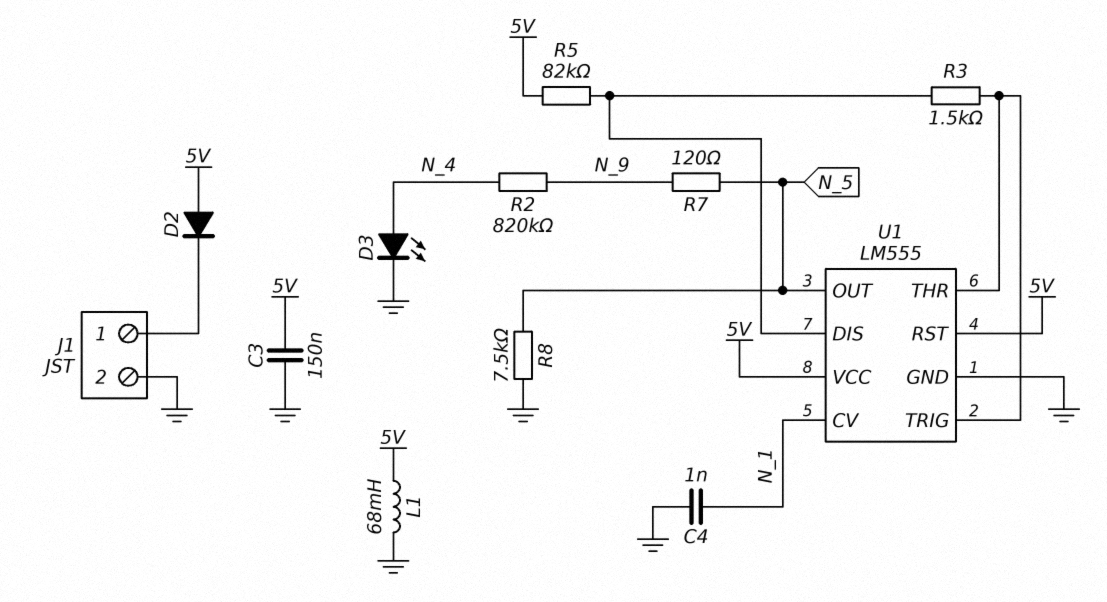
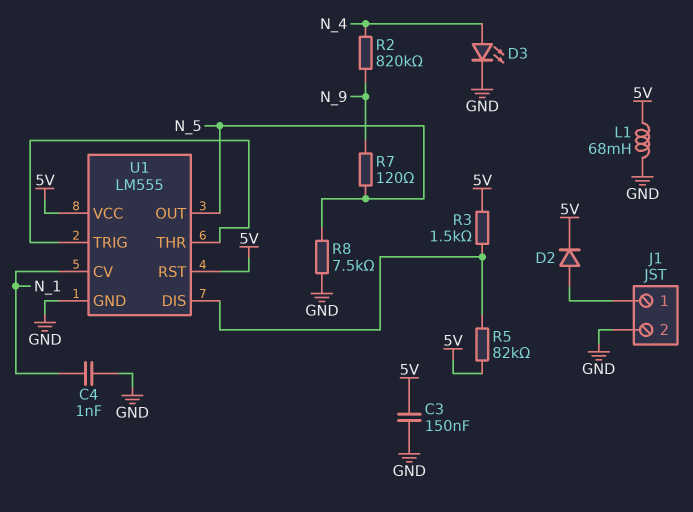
D2: diode (A 5V, K J1/1) -> diode (A J1/1, K 5V)
R3: 1.5k (U1/DIS, U1/THR) -> 1.5k (5V, U1/DIS)

